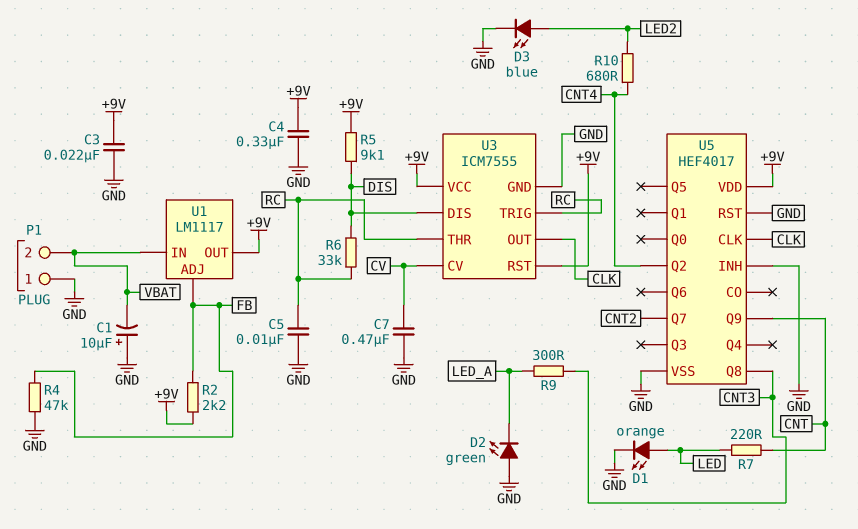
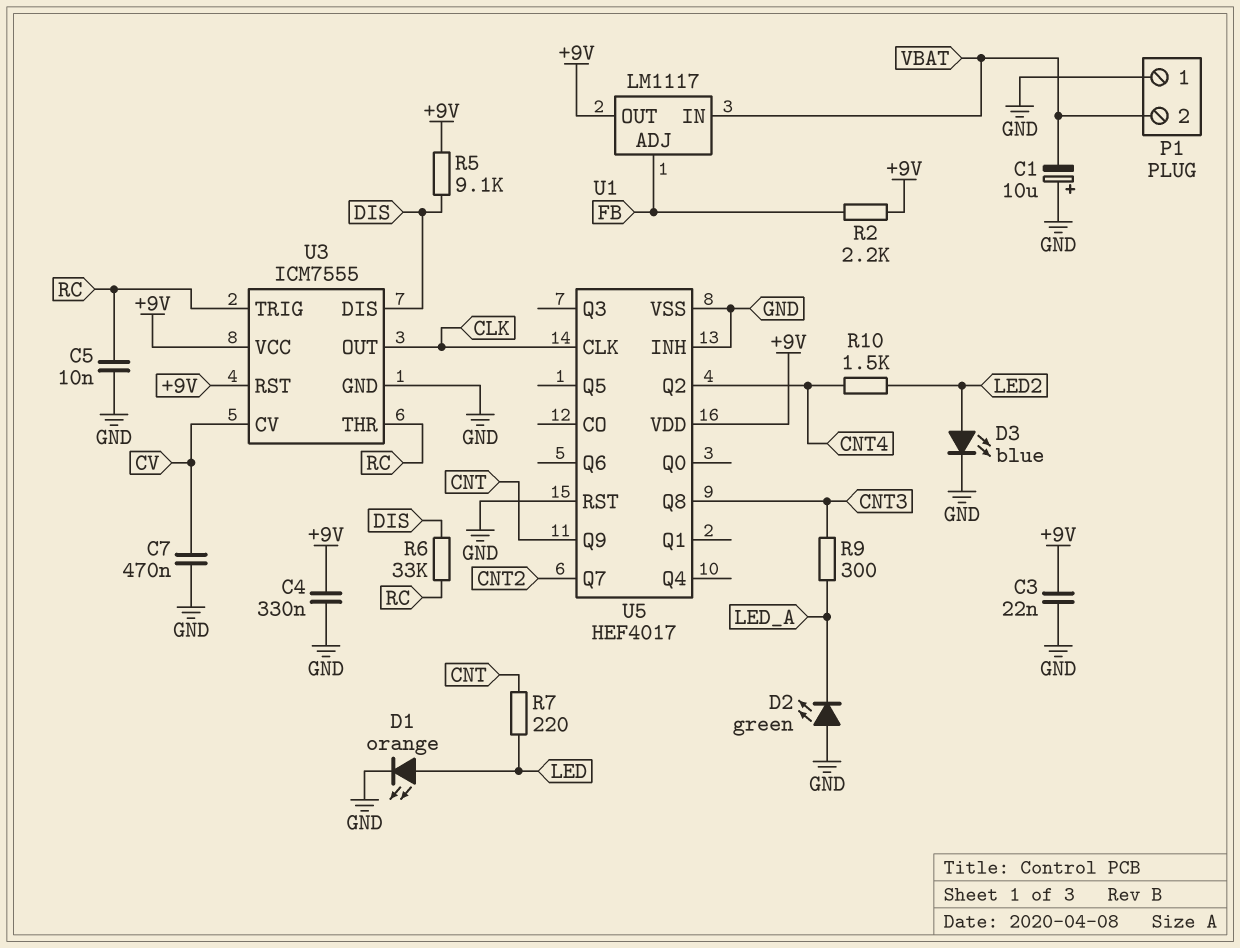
R4: 47k (FB, GND) -> none
R10: 680 (CNT4, LED2) -> 1.5k (CNT4, LED2)

